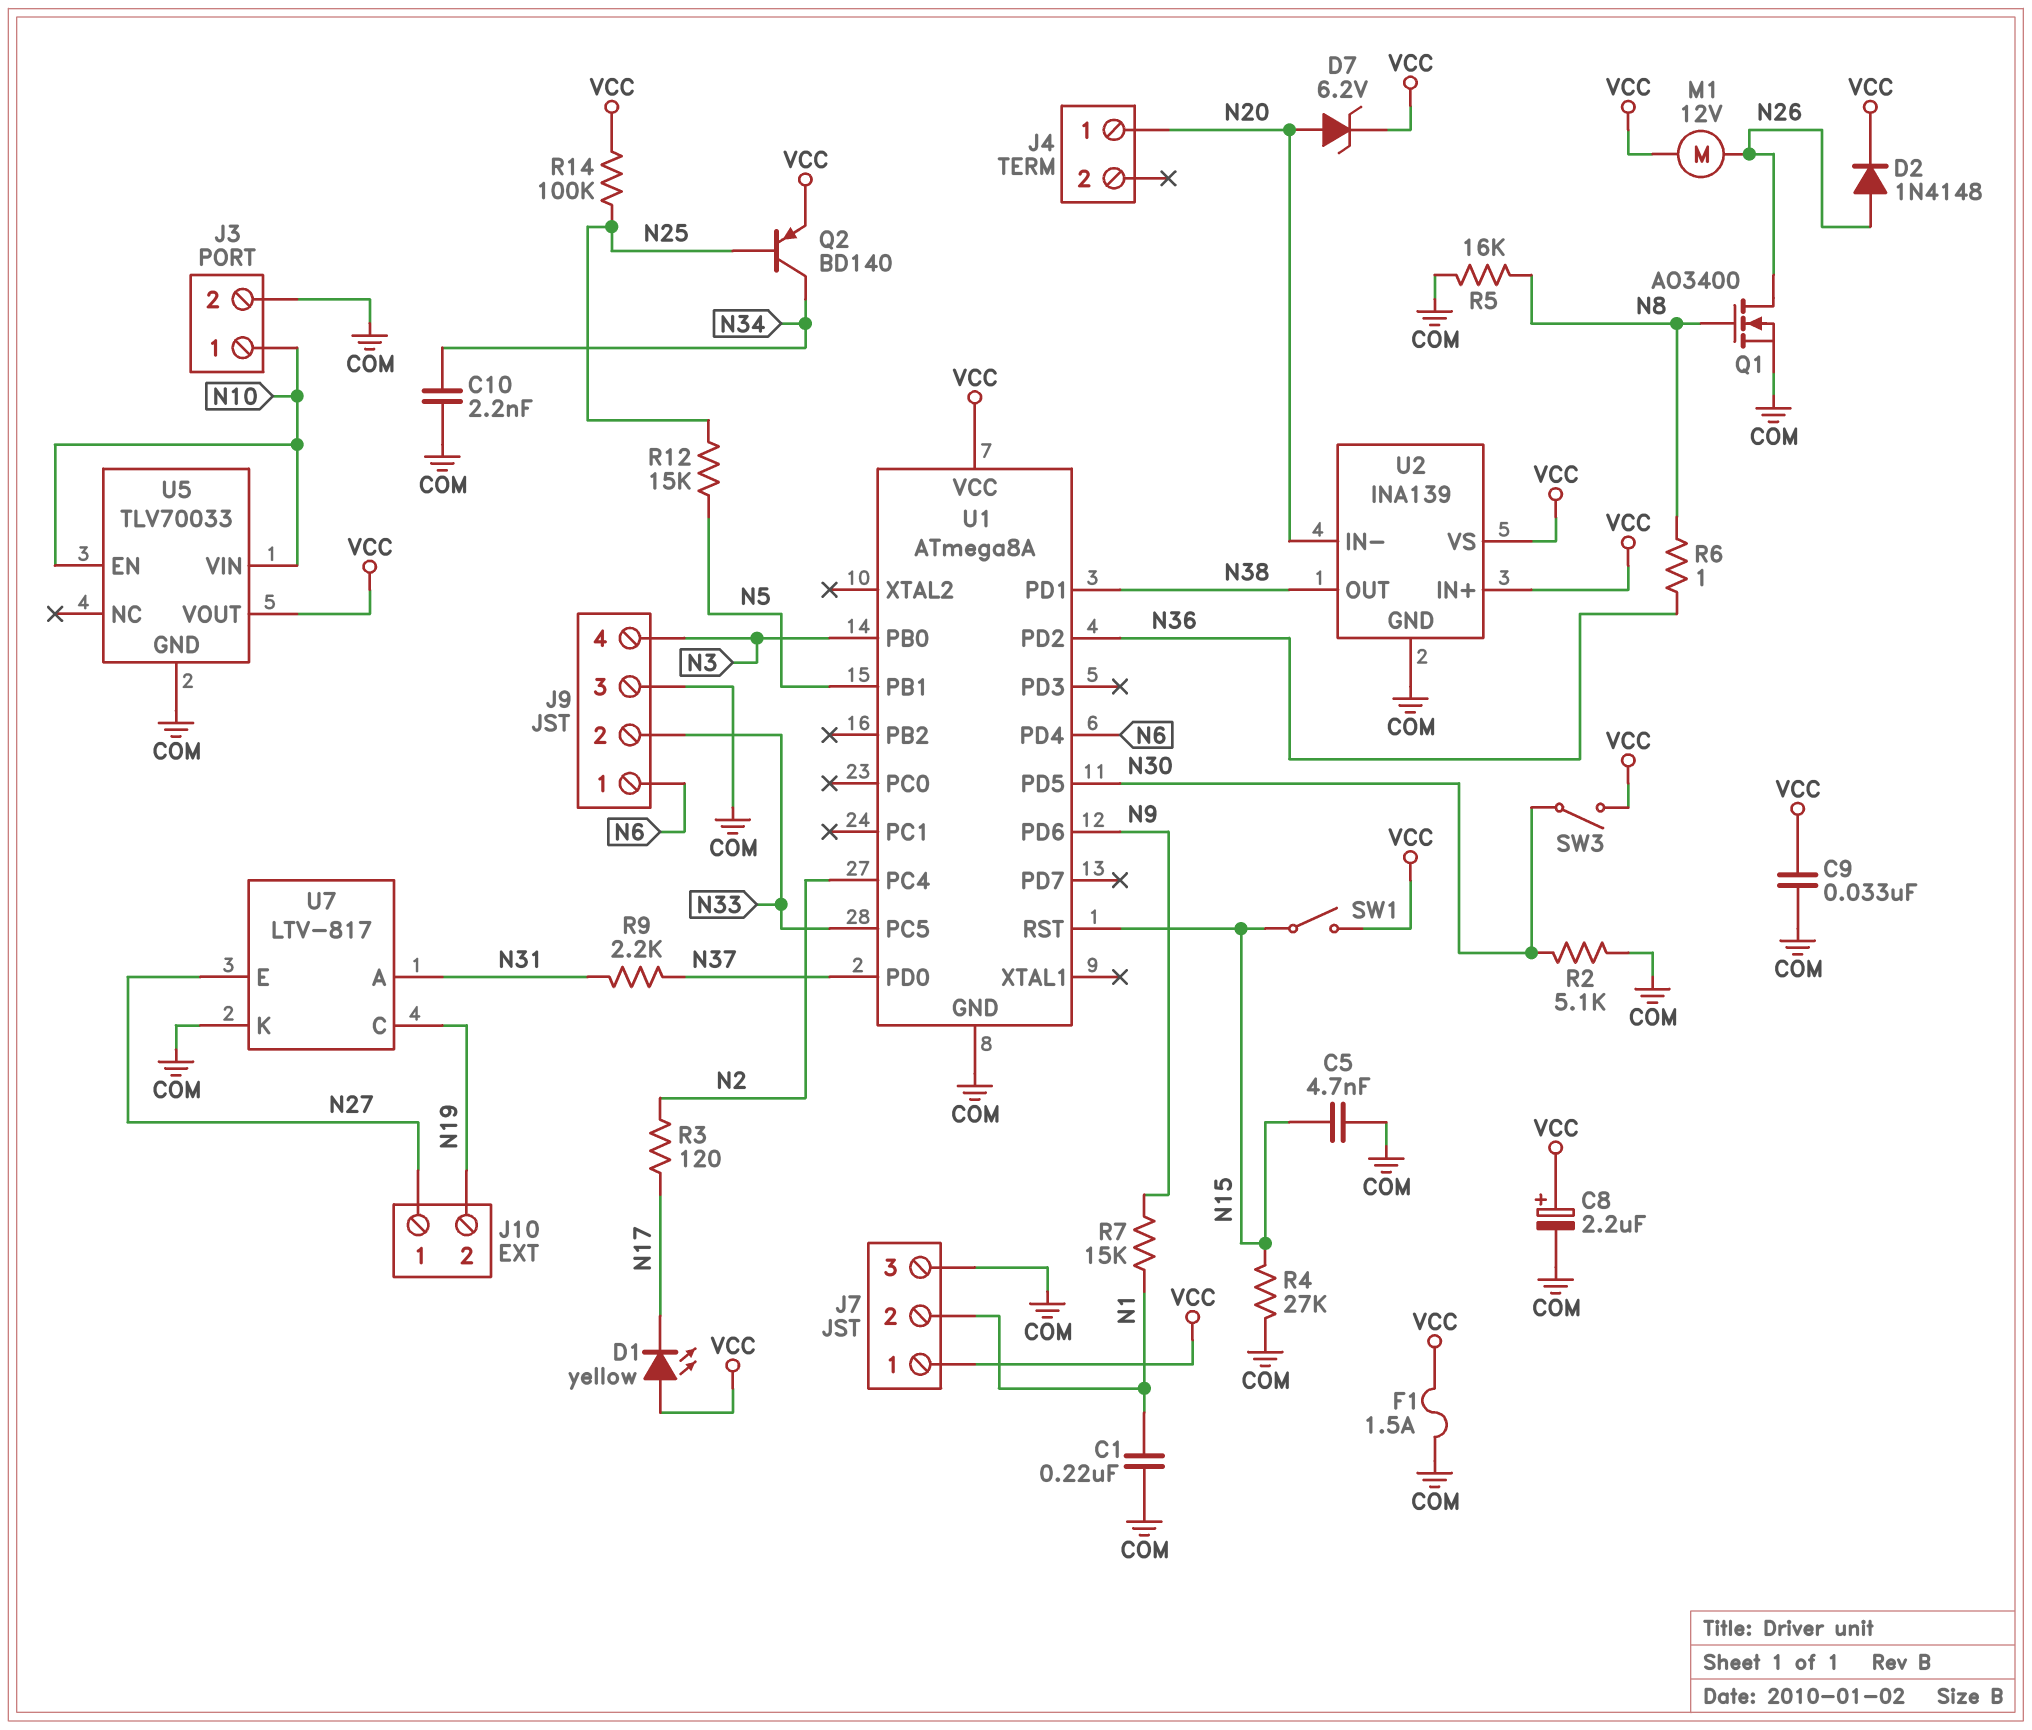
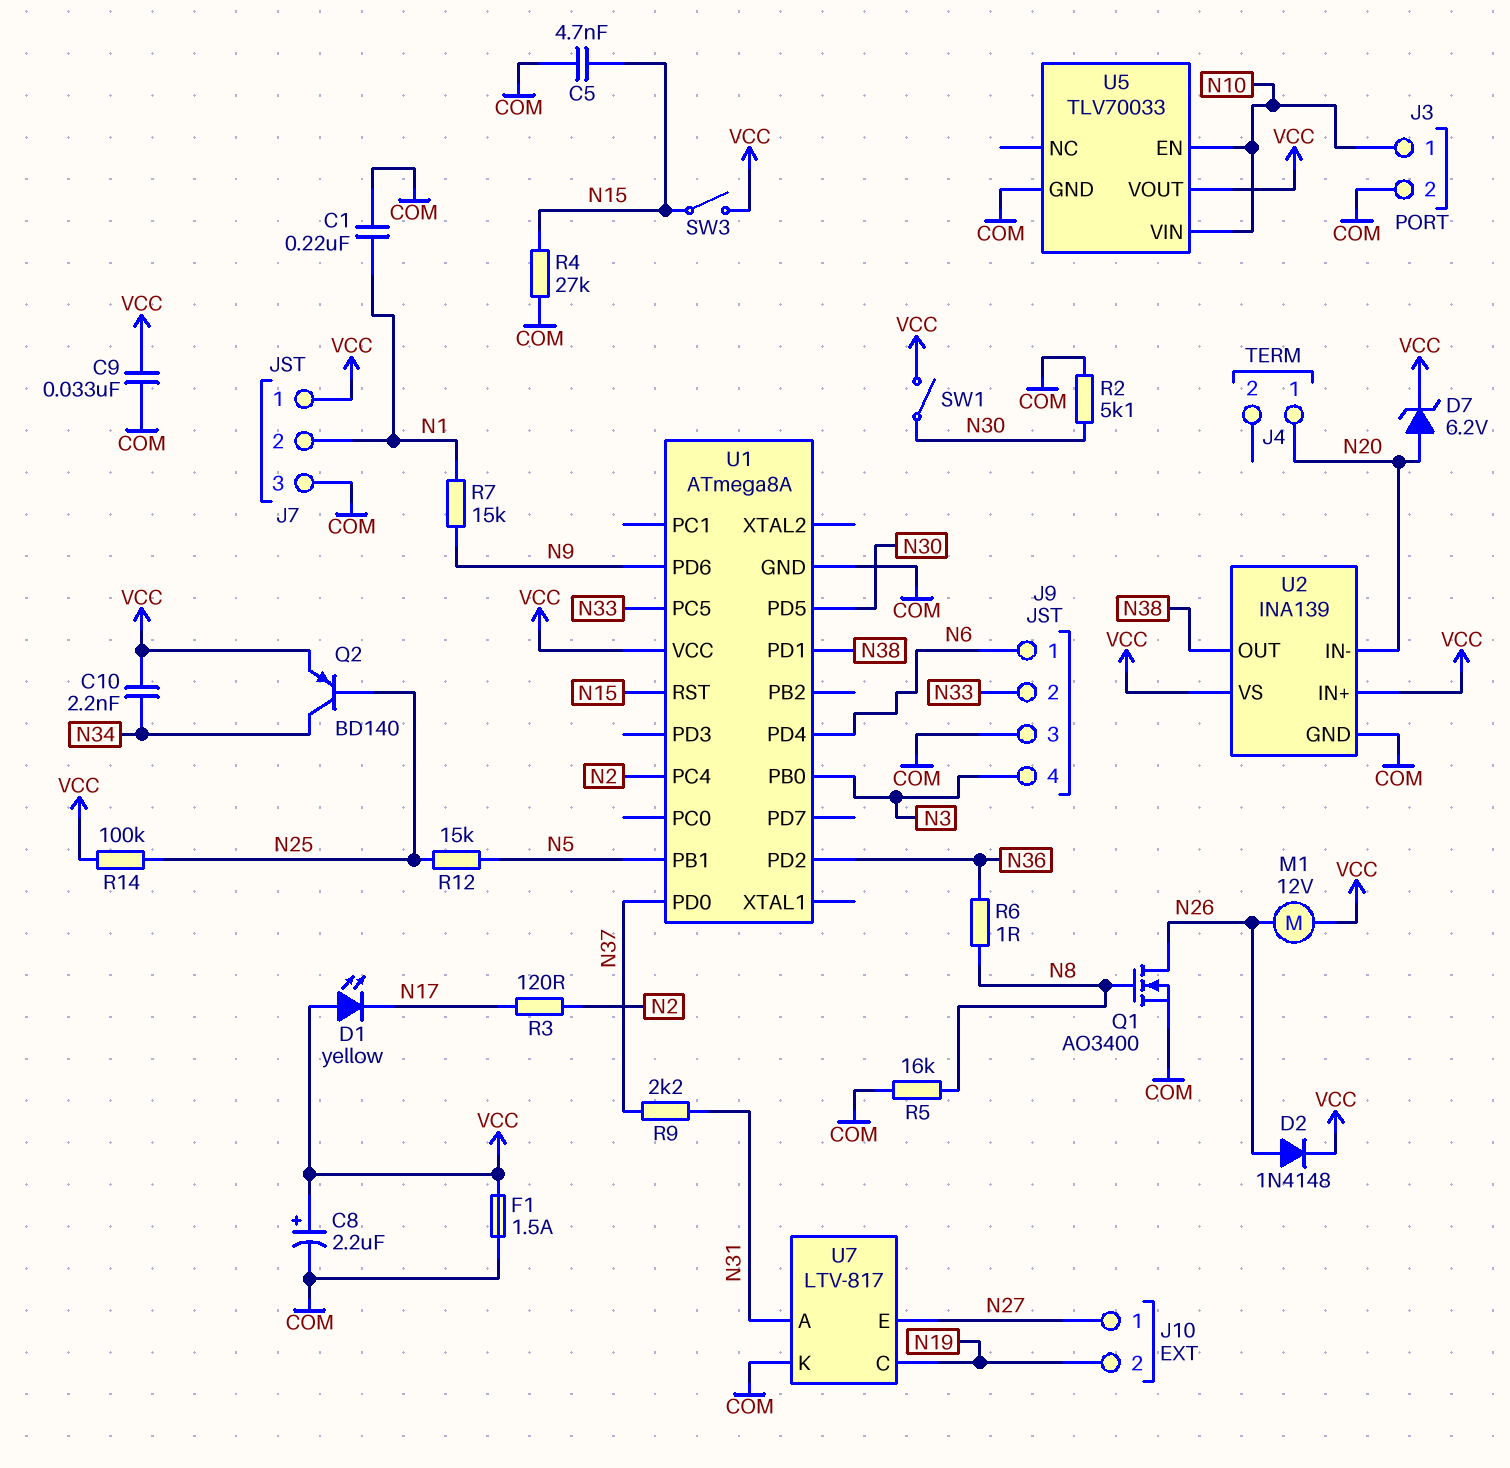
C10: 2.2nF (COM, N34) -> 2.2nF (N34, VCC)
SW1: switch (N15, VCC) -> switch (N30, VCC)
SW3: switch (N30, VCC) -> switch (N15, VCC)

